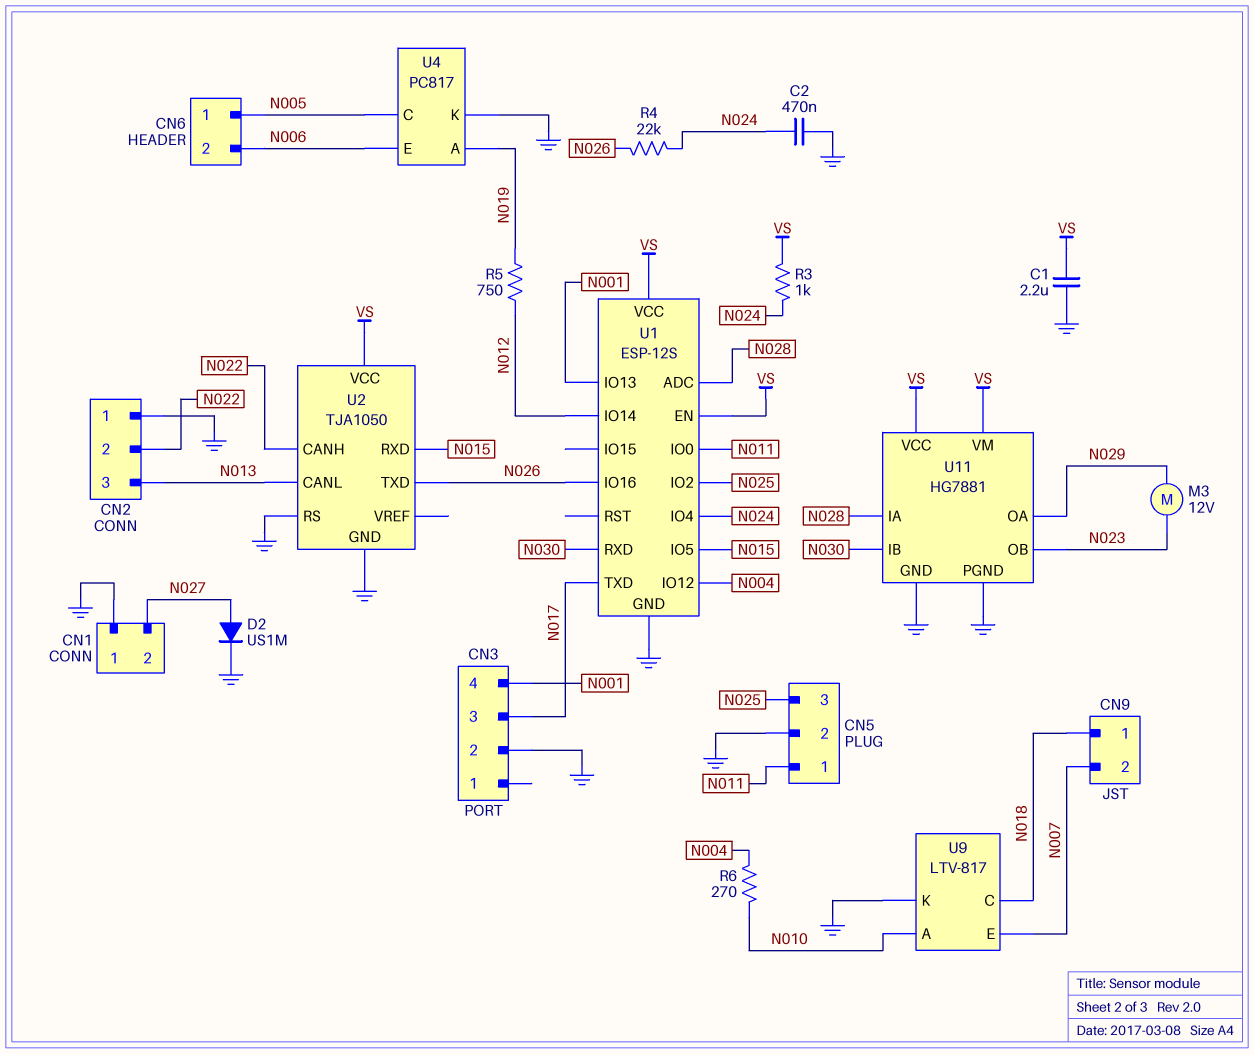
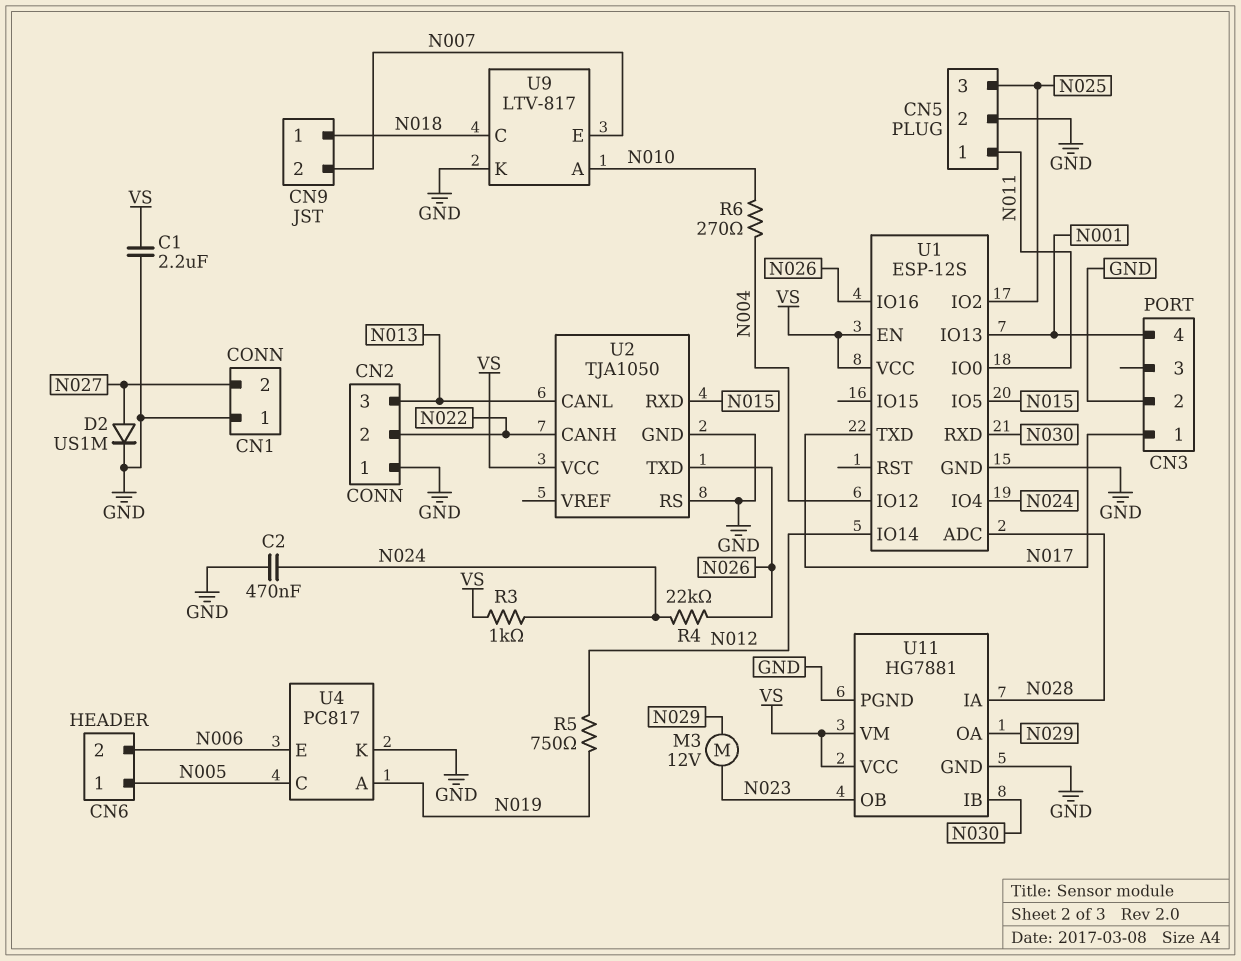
CN3 pin 1: none -> N017
CN3 pin 3: N017 -> none

